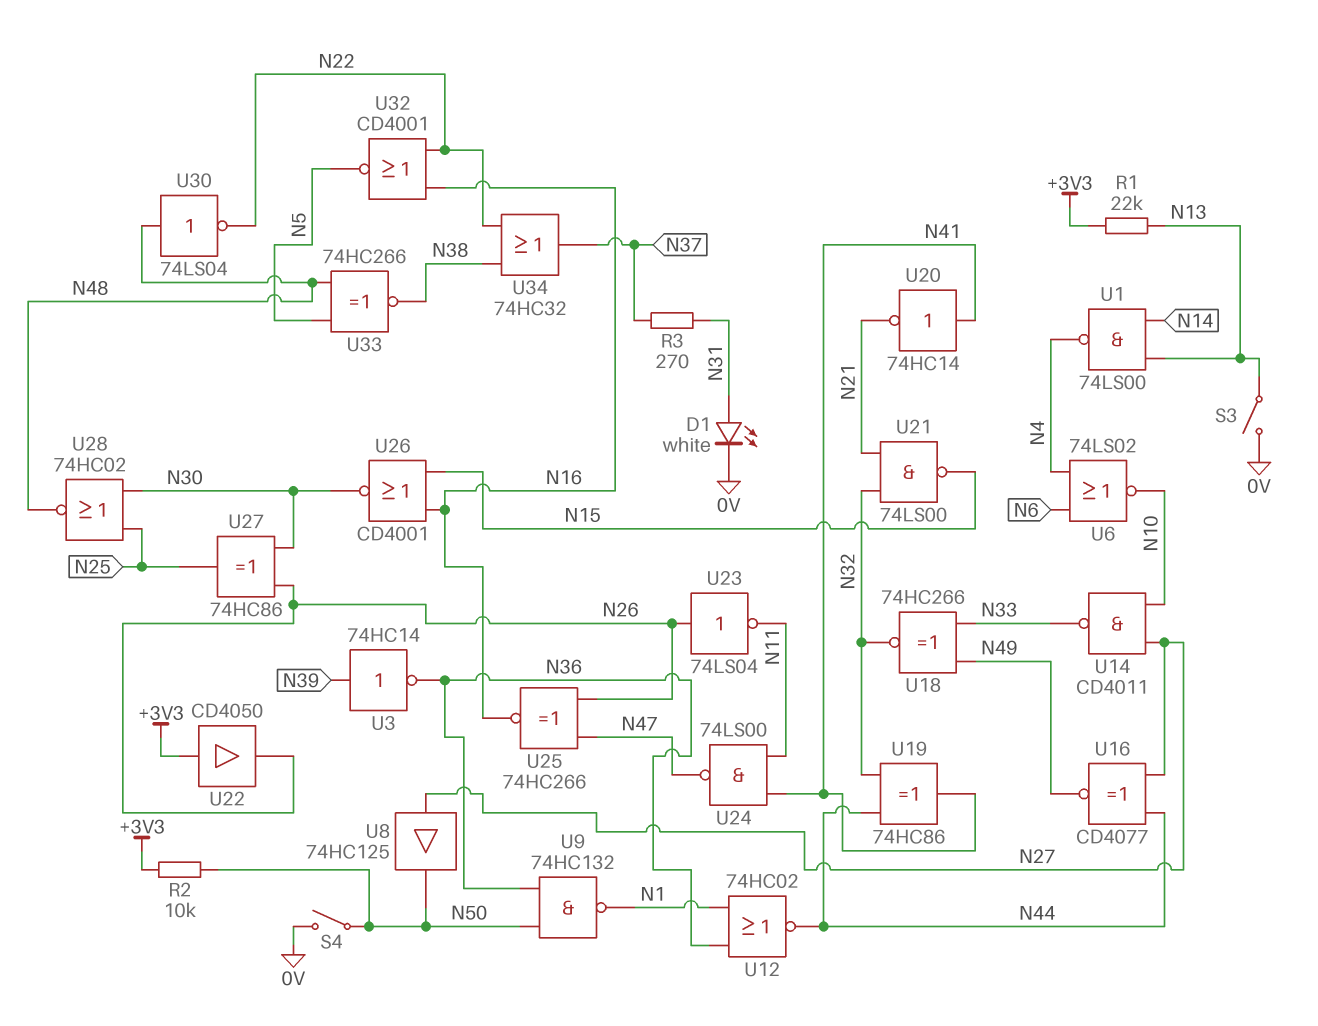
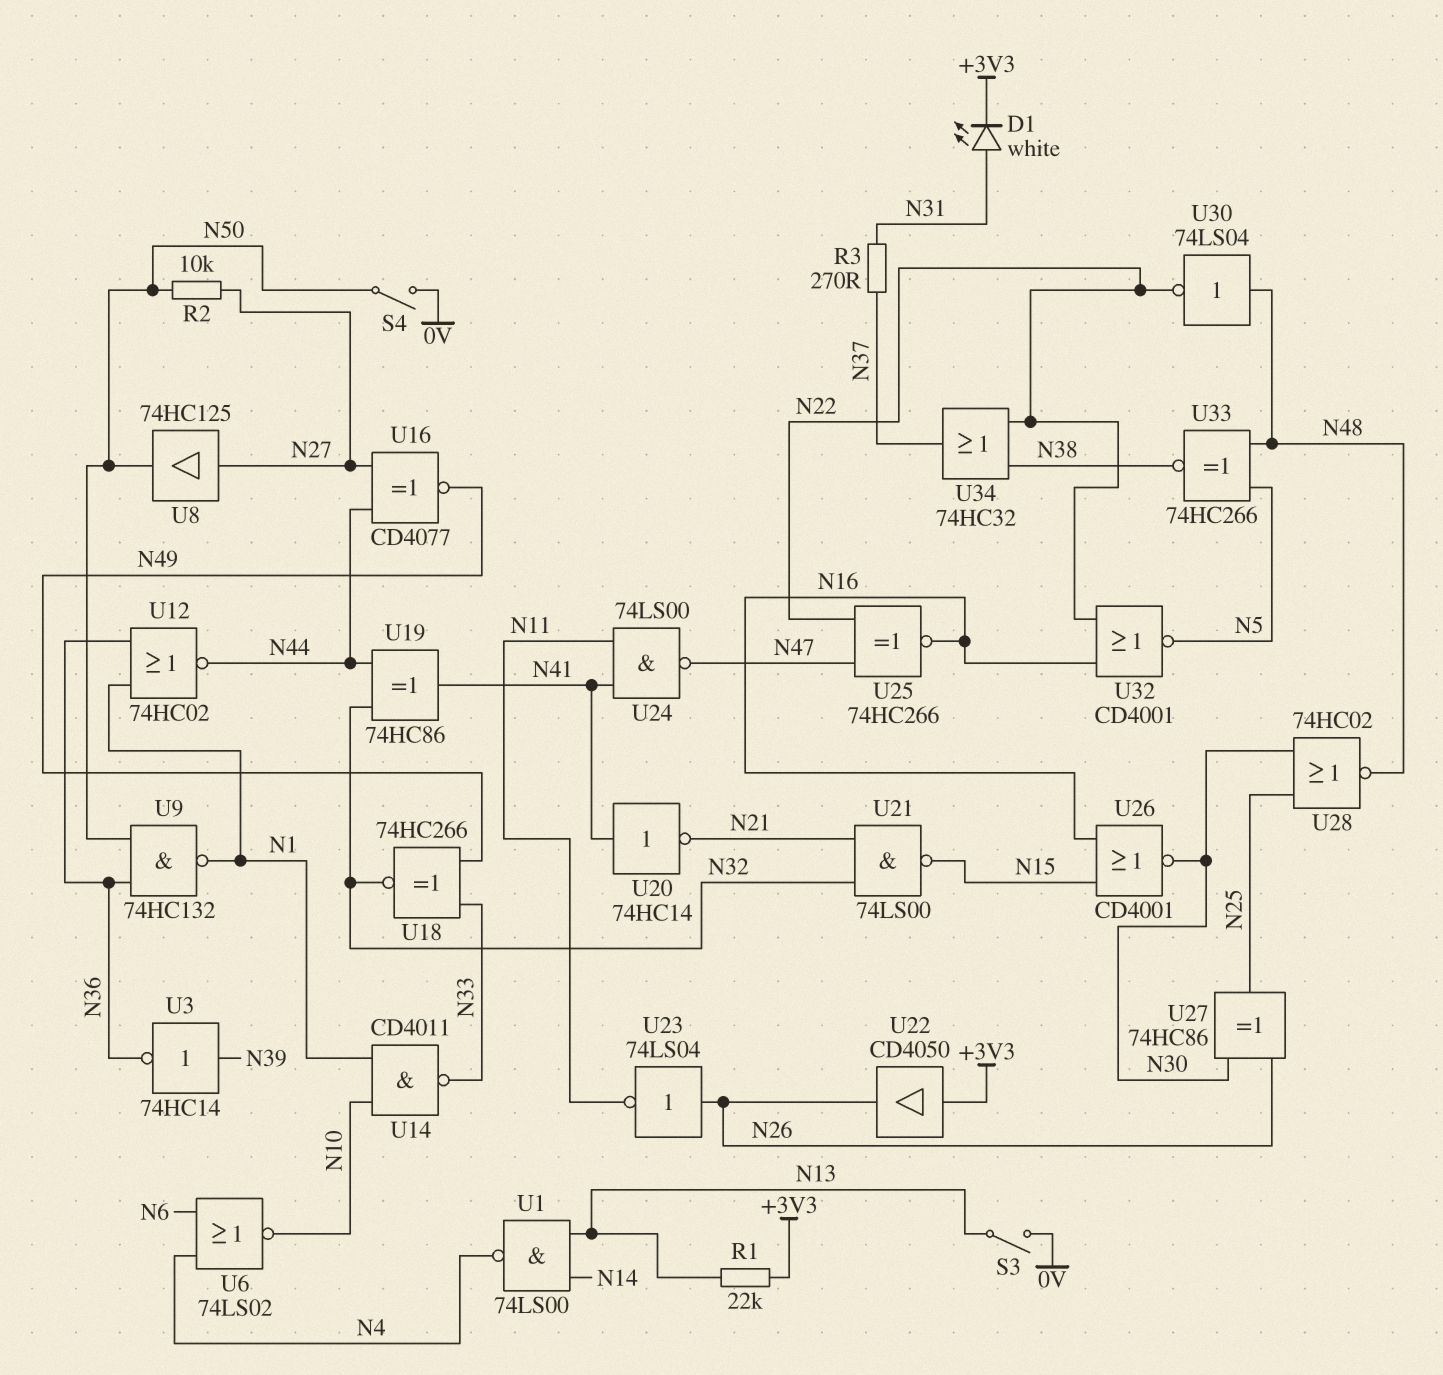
D1: LED white (A N31, K 0V) -> LED white (A N31, K +3V3)
R2: 10k (+3V3, N50) -> 10k (N27, N50)
U14: NAND CD4011 (in N10, in N27, out N33) -> NAND CD4011 (in N1, in N10, out N33)
U25: XNOR 74HC266 (in N26, in N47, out N16) -> XNOR 74HC266 (in N22, in N47, out N16)

